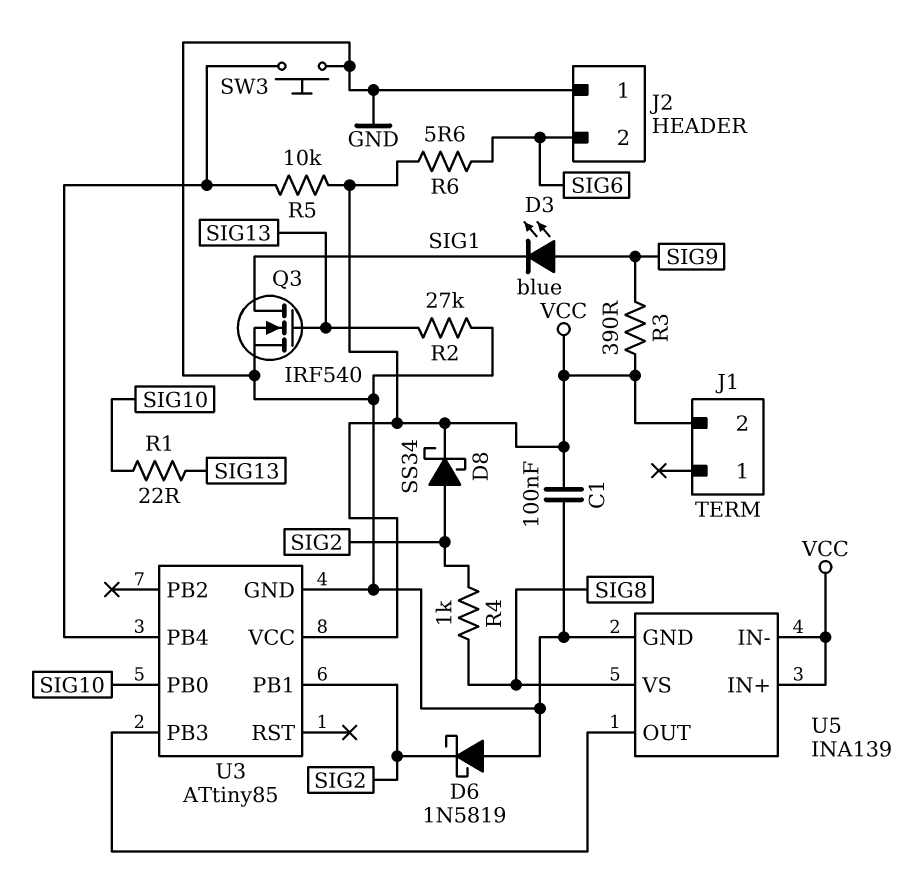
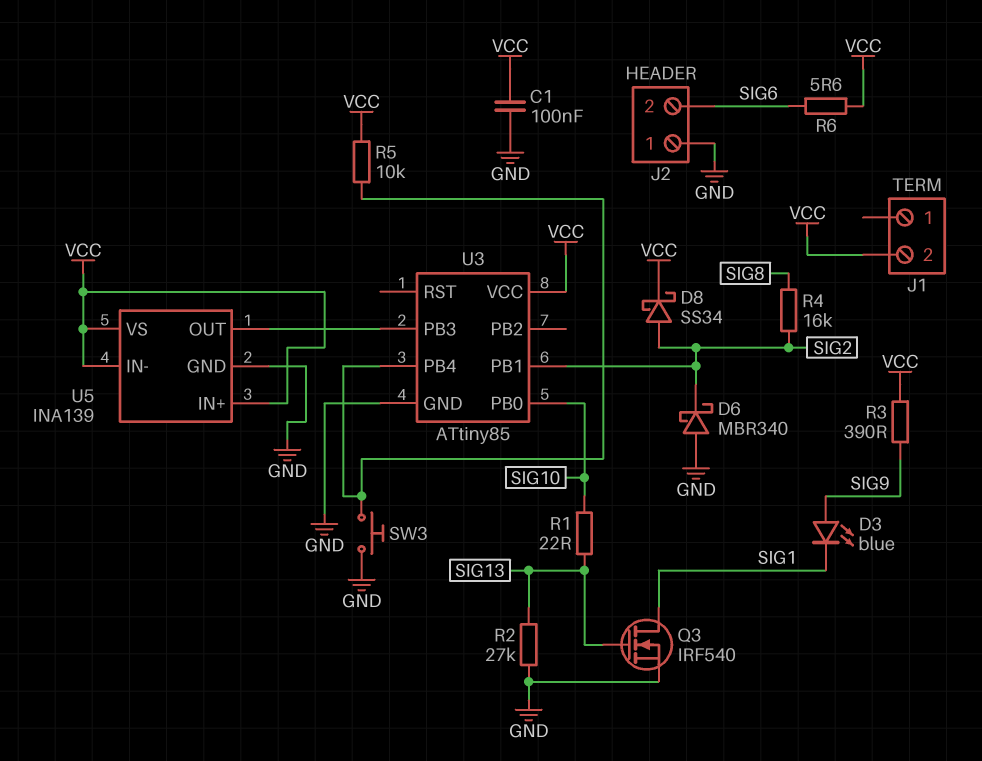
D6: schottky 1N5819 (A GND, K SIG2) -> schottky MBR340 (A GND, K SIG2)
R4: 1k (SIG2, SIG8) -> 16k (SIG2, SIG8)
U5 pin VS: SIG8 -> VCC

